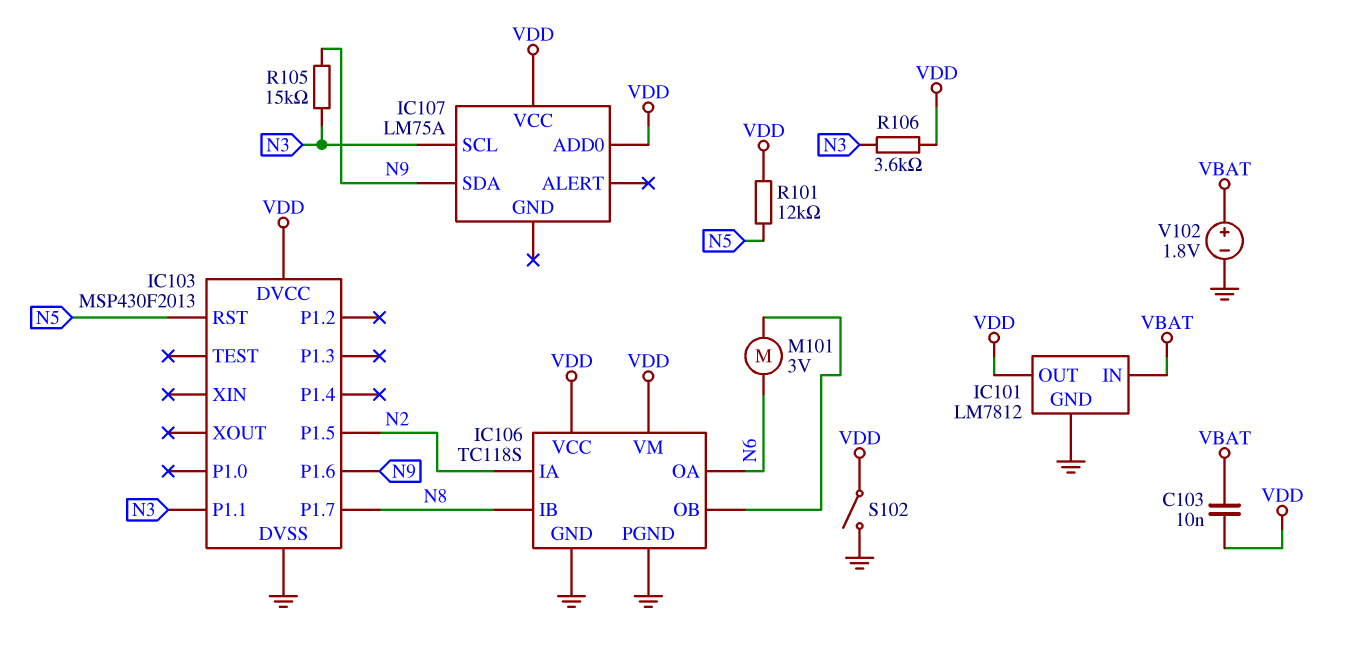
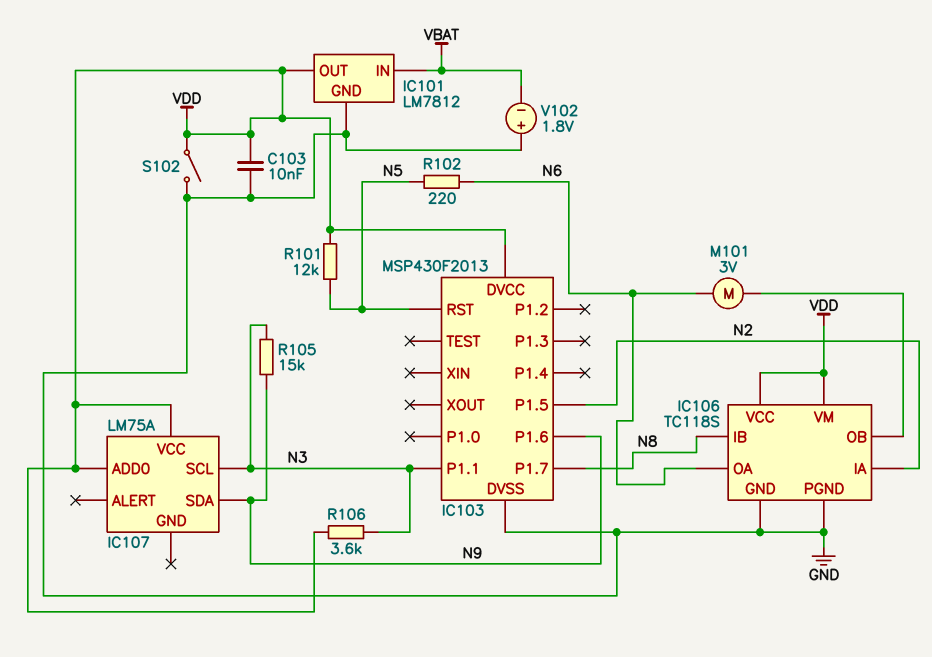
C103: 10nF (VBAT, VDD) -> 10nF (GND, VDD)
R102: none -> 220 (N5, N6)
V102: 1.8V (plus VBAT, minus GND) -> 1.8V (plus GND, minus VBAT)

